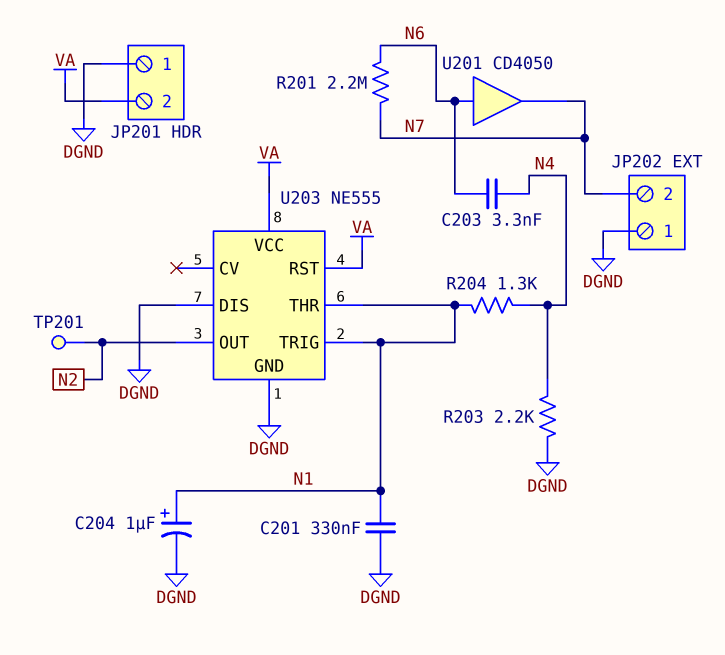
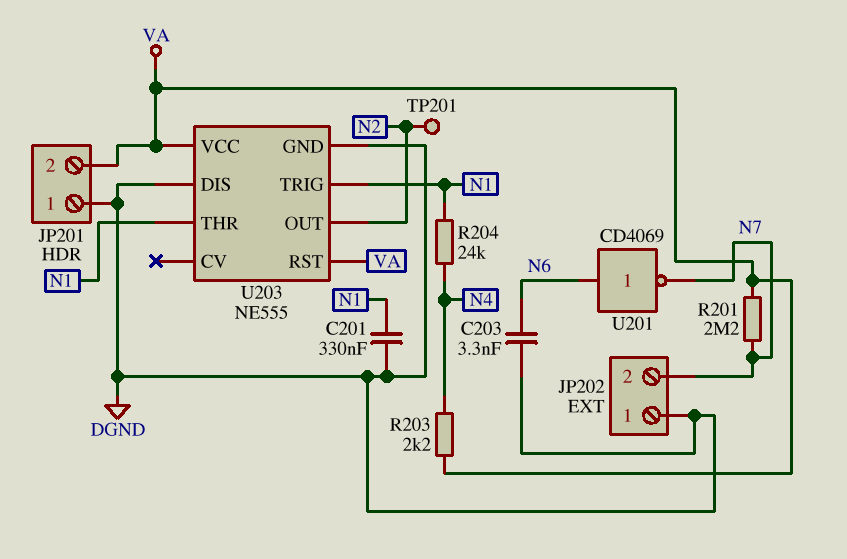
C203: 3.3nF (N4, N6) -> 3.3nF (DGND, N6)
C204: 1uF (plus N1, minus DGND) -> none
R201: 2.2M (N6, N7) -> 2.2M (N7, VA)
R203: 2.2k (DGND, N4) -> 2.2k (N4, VA)
R204: 1.3k (N1, N4) -> 24k (N1, N4)
U201: buffer CD4050 (in N6, out N7) -> NOT CD4069 (in N6, out N7)

